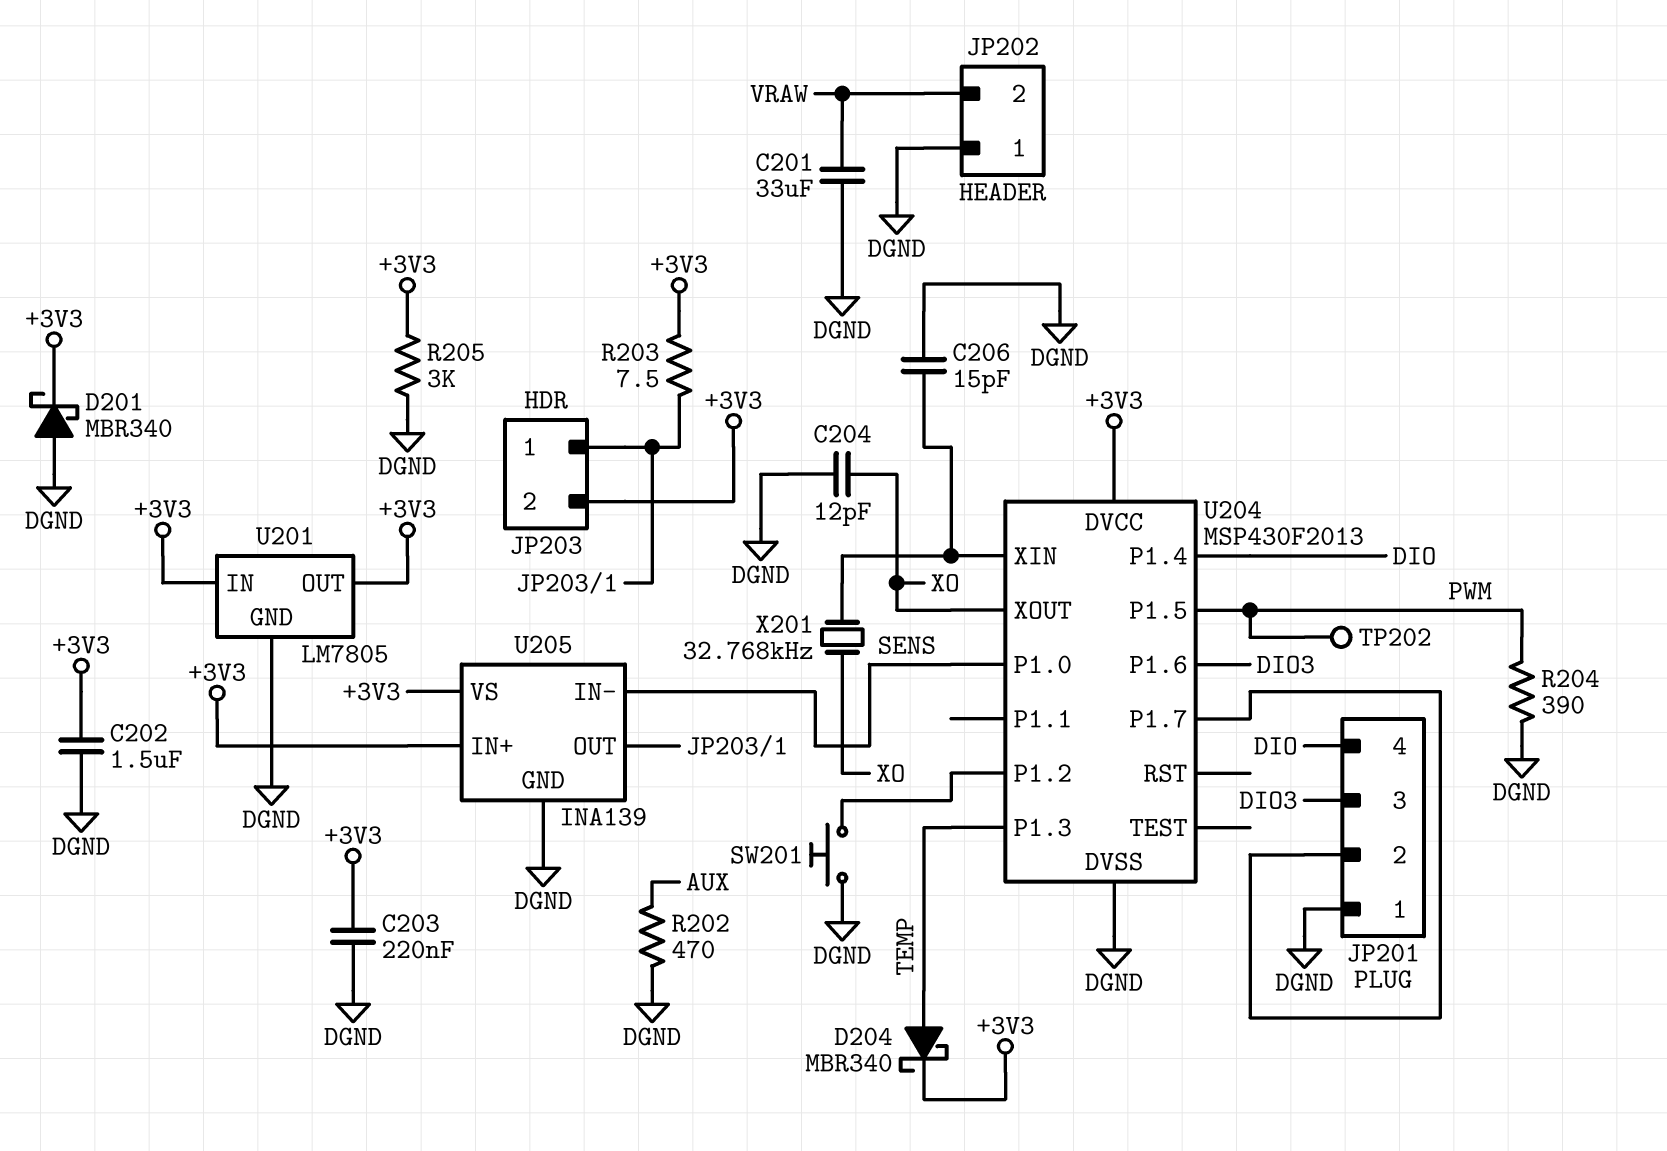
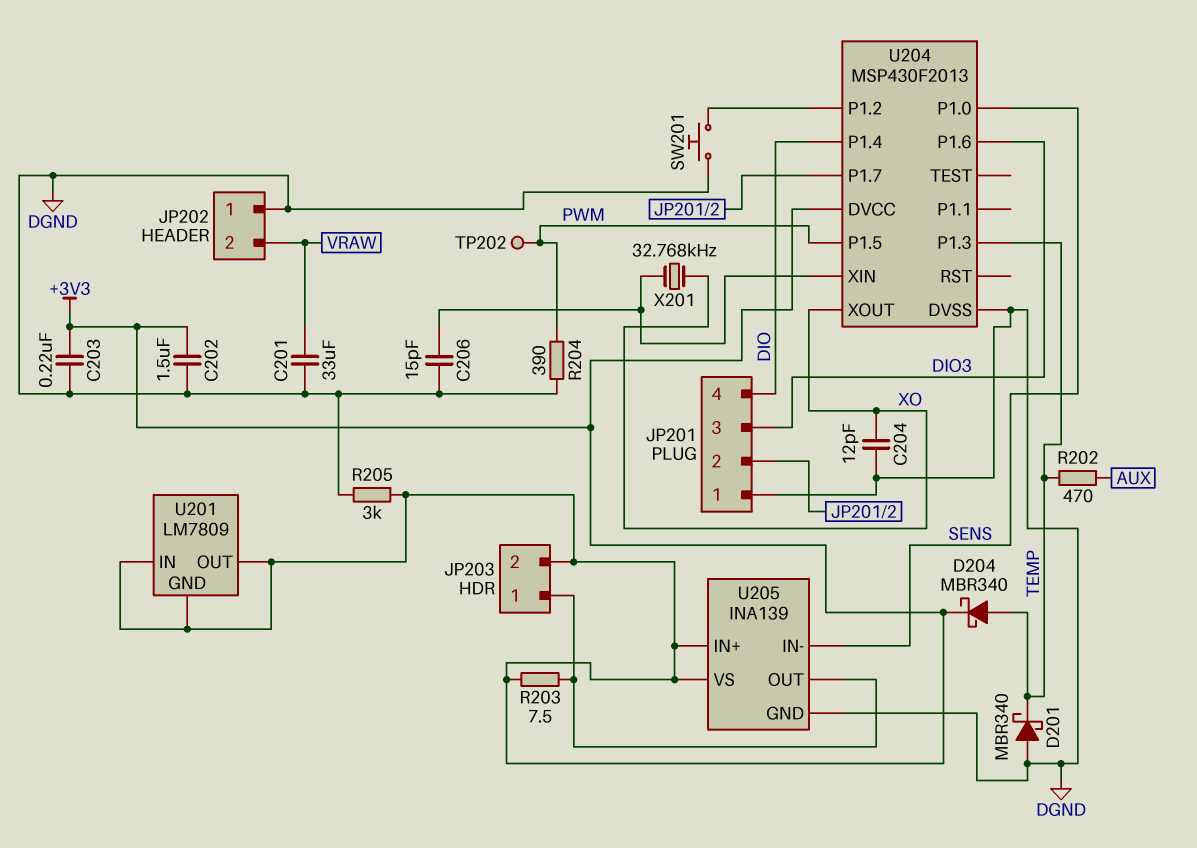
D201: schottky MBR340 (A DGND, K +3V3) -> schottky MBR340 (A DGND, K TEMP)
R202: 470 (AUX, DGND) -> 470 (AUX, TEMP)
U201: LM7805 -> LM7809
U201 pin GND: DGND -> +3V3

